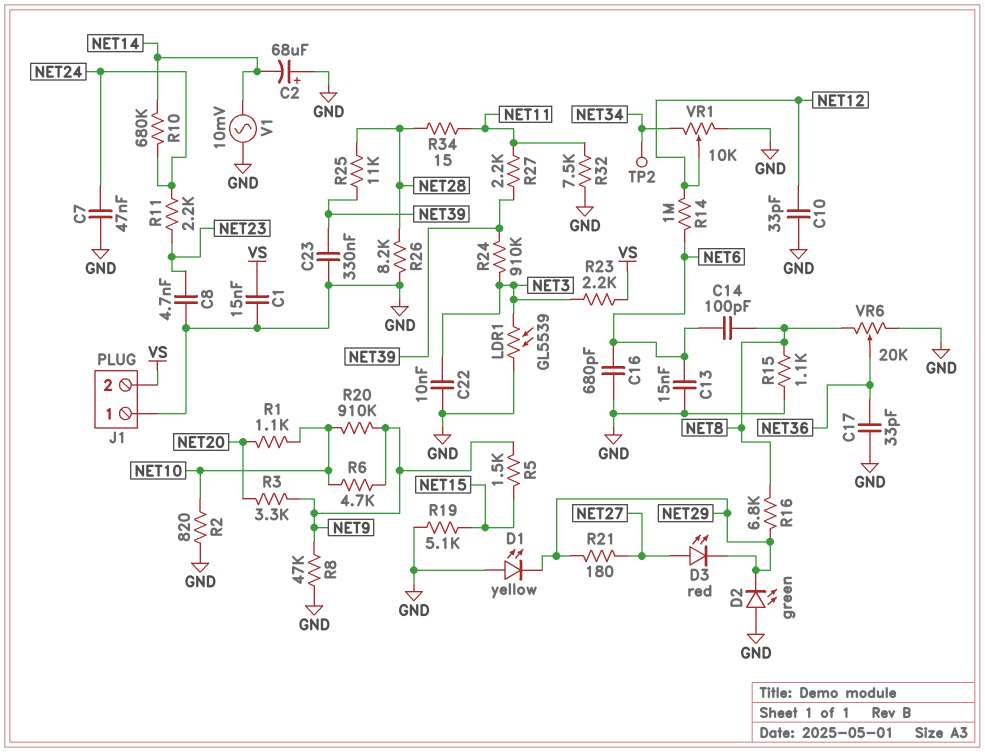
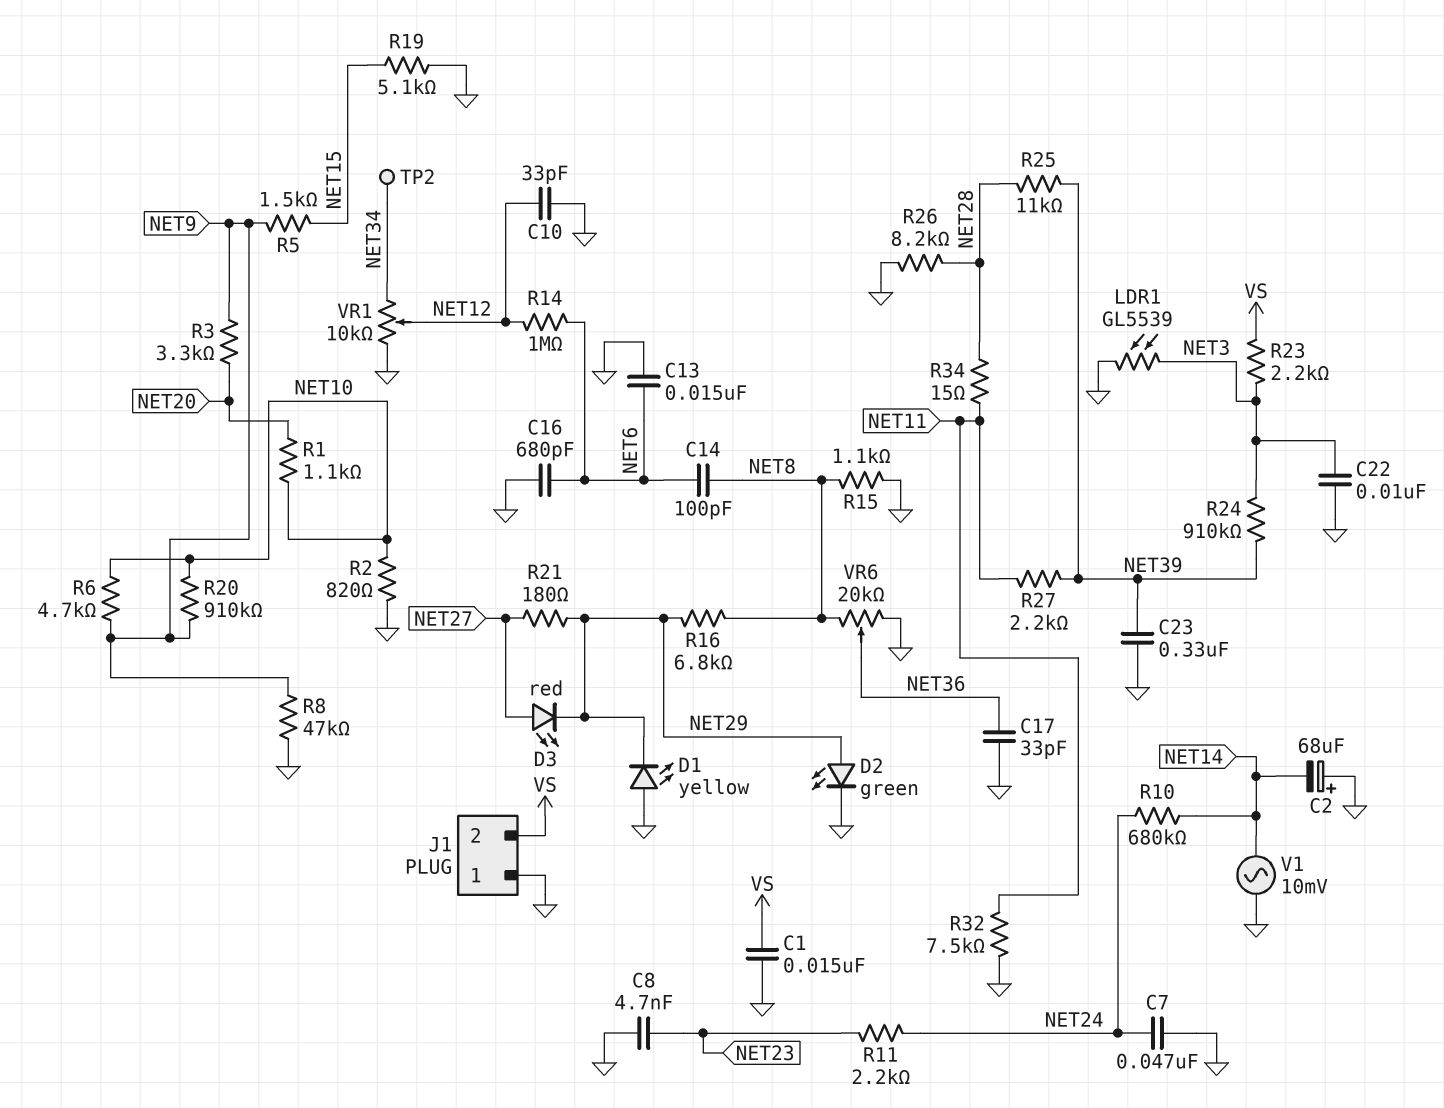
D2: LED green (A GND, K NET29) -> LED green (A NET29, K GND)

